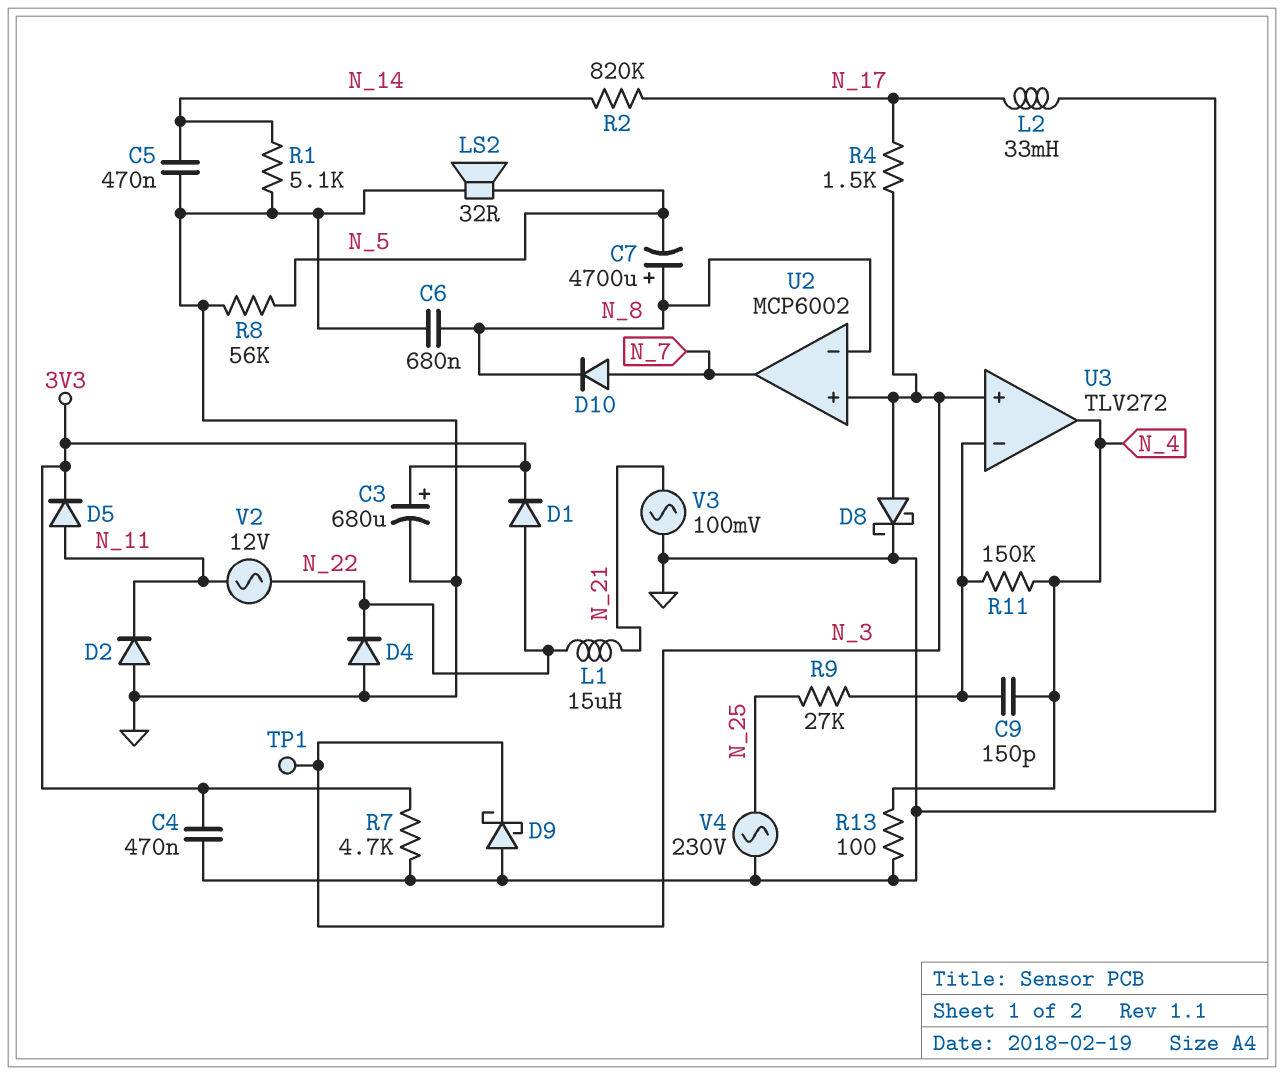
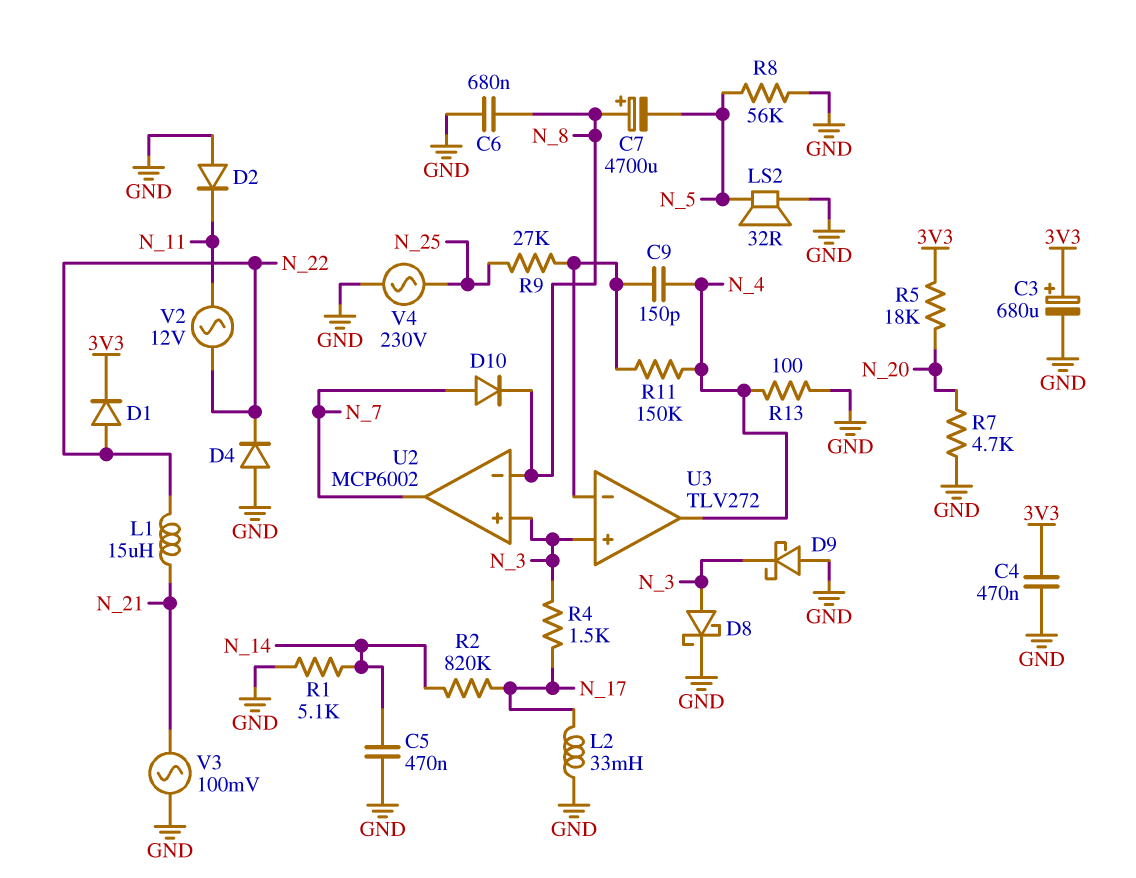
D5: diode (A N_11, K 3V3) -> none
R5: none -> 18k (3V3, N_20)
R7: 4.7k (3V3, GND) -> 4.7k (GND, N_20)
TP1: test point (N_3) -> none

